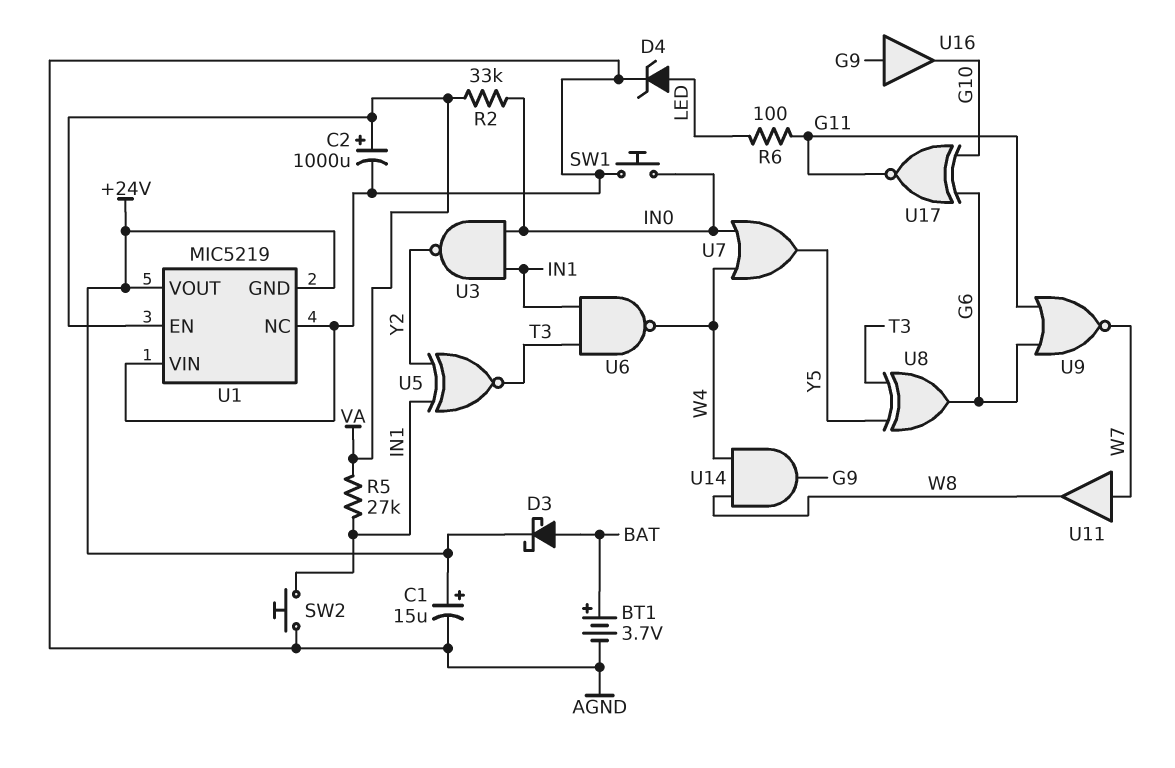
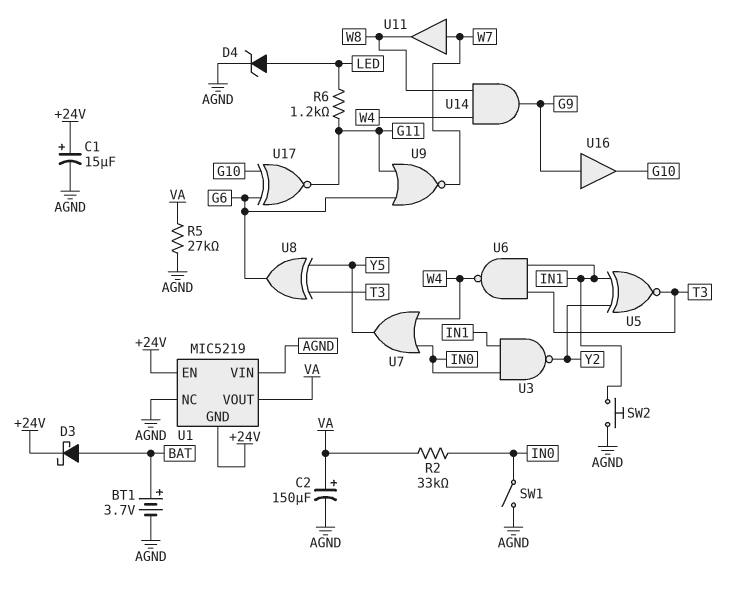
C2: 1000uF (plus VA, minus AGND) -> 150uF (plus VA, minus AGND)
R5: 27k (IN1, VA) -> 27k (AGND, VA)
R6: 100 (G11, LED) -> 1.2k (G11, LED)
SW1: button (AGND, IN0) -> switch (AGND, IN0)
U1 pin EN: VA -> +24V
U1 pin VOUT: +24V -> VA

